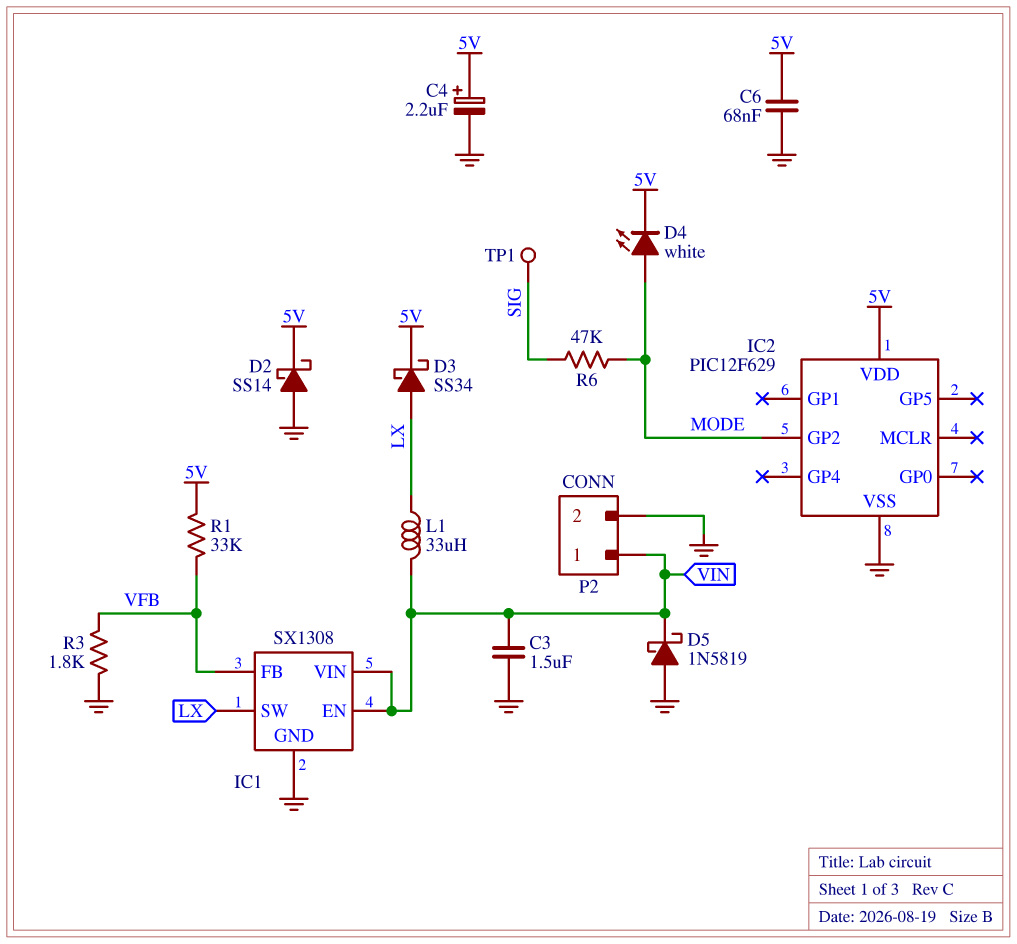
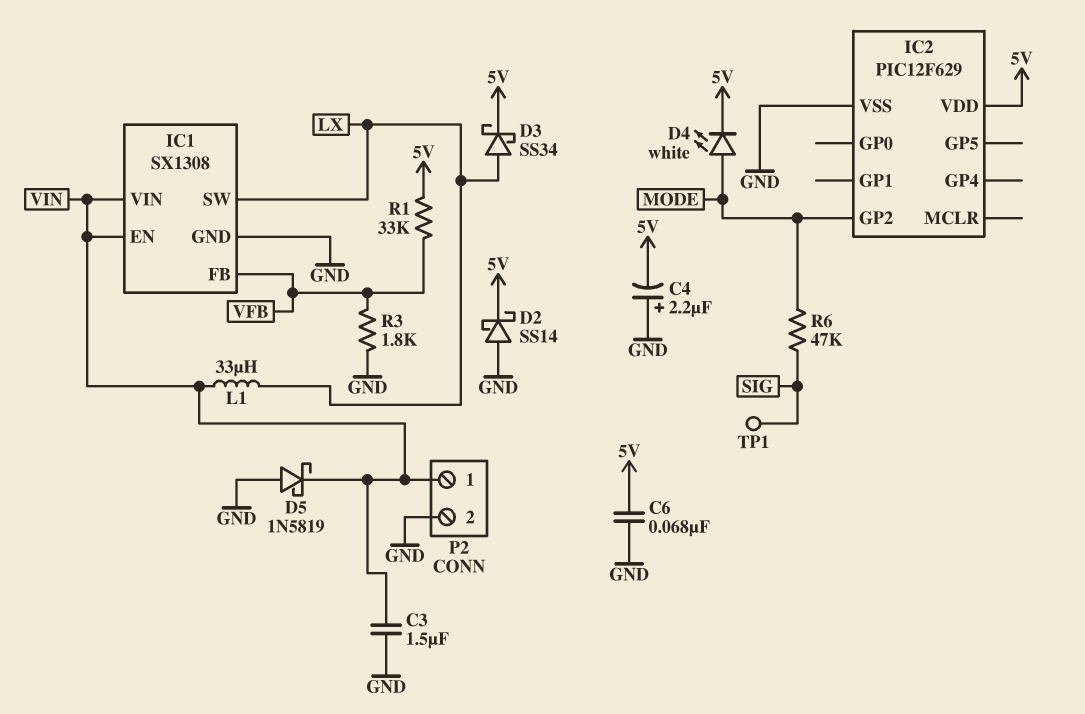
C4: 2.2uF (plus 5V, minus GND) -> 2.2uF (plus GND, minus 5V)

